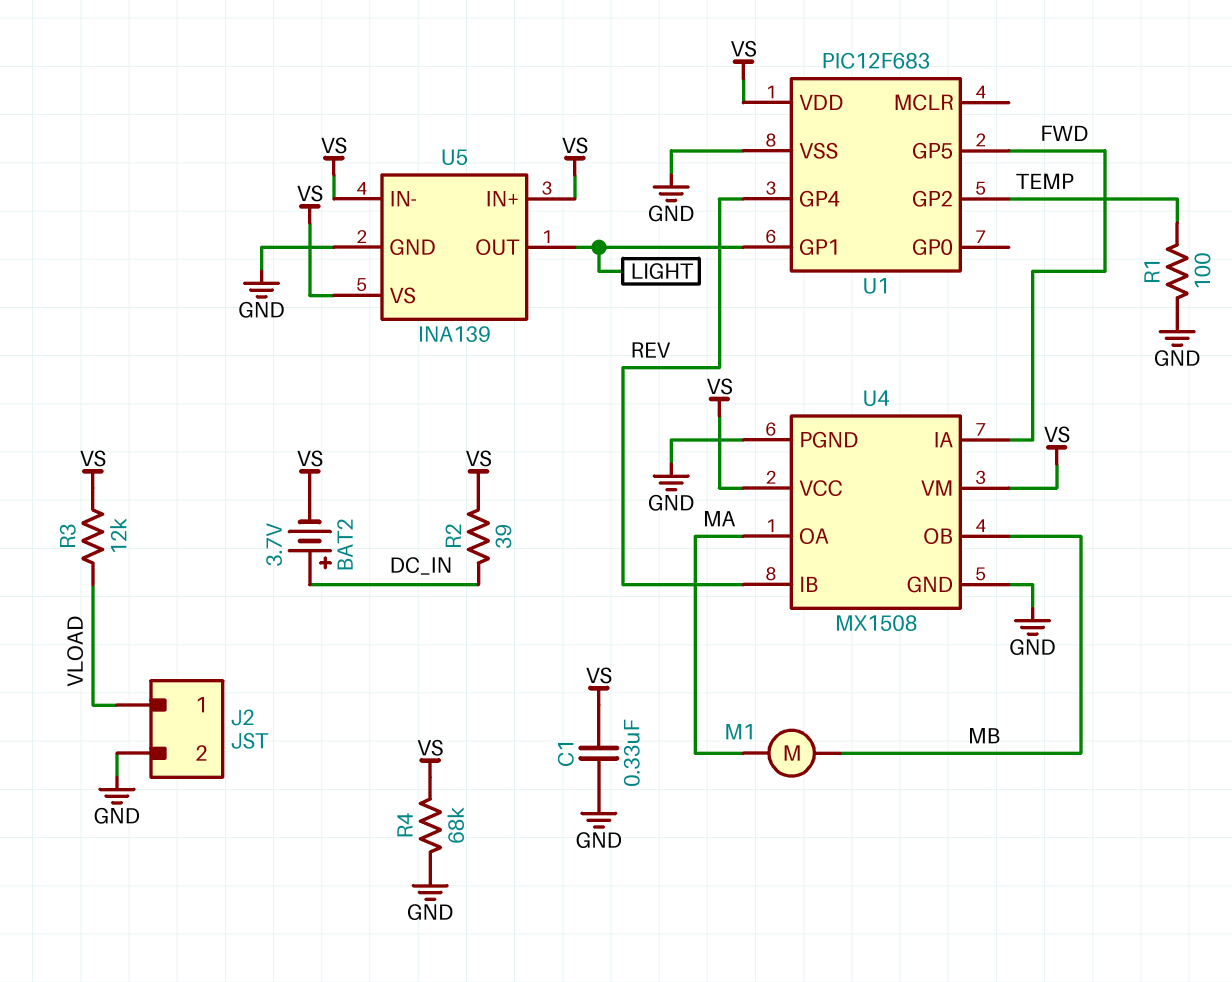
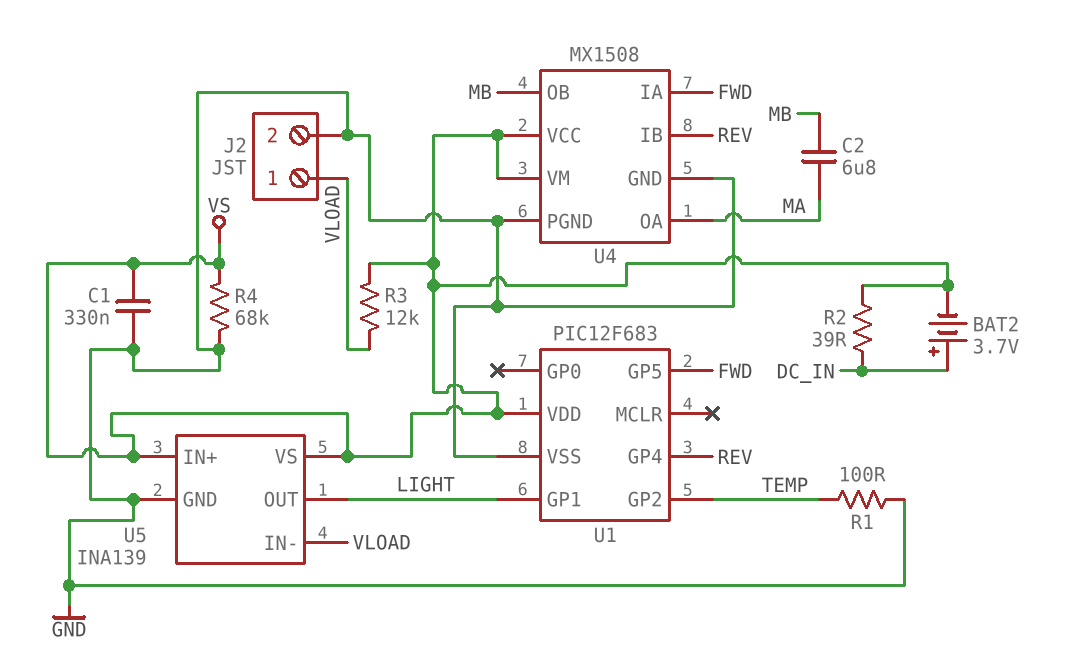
C2: none -> 6.8uF (MA, MB)
M1: motor (MA, MB) -> none
U5 pin IN-: VS -> VLOAD

